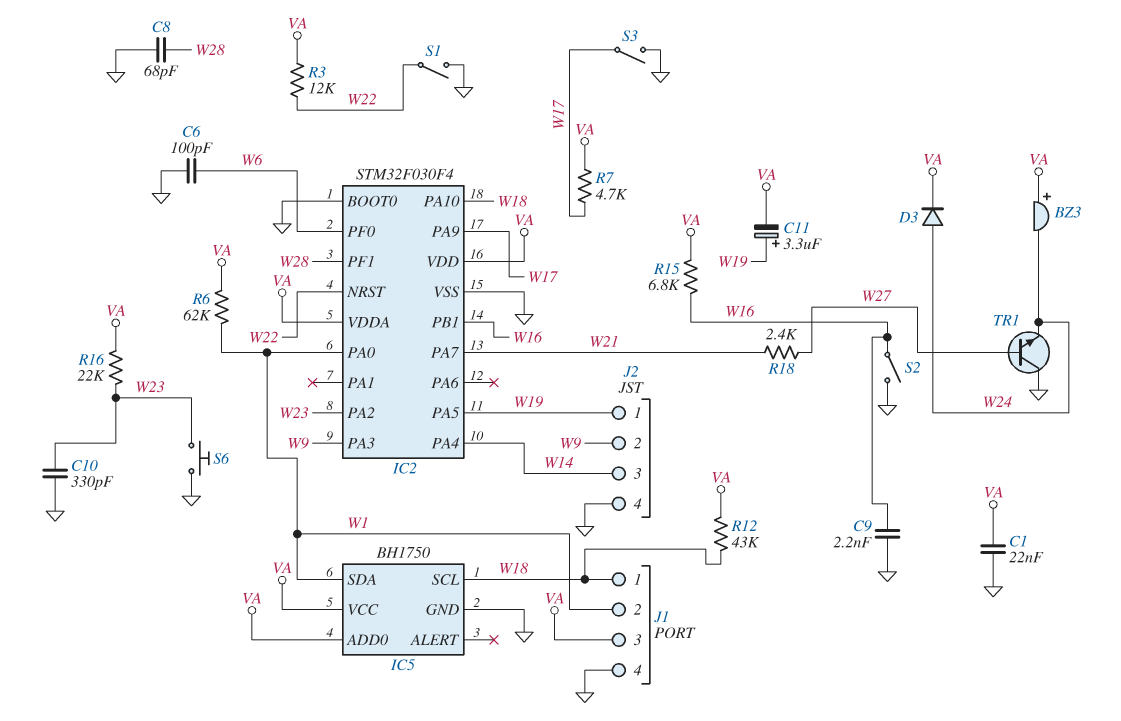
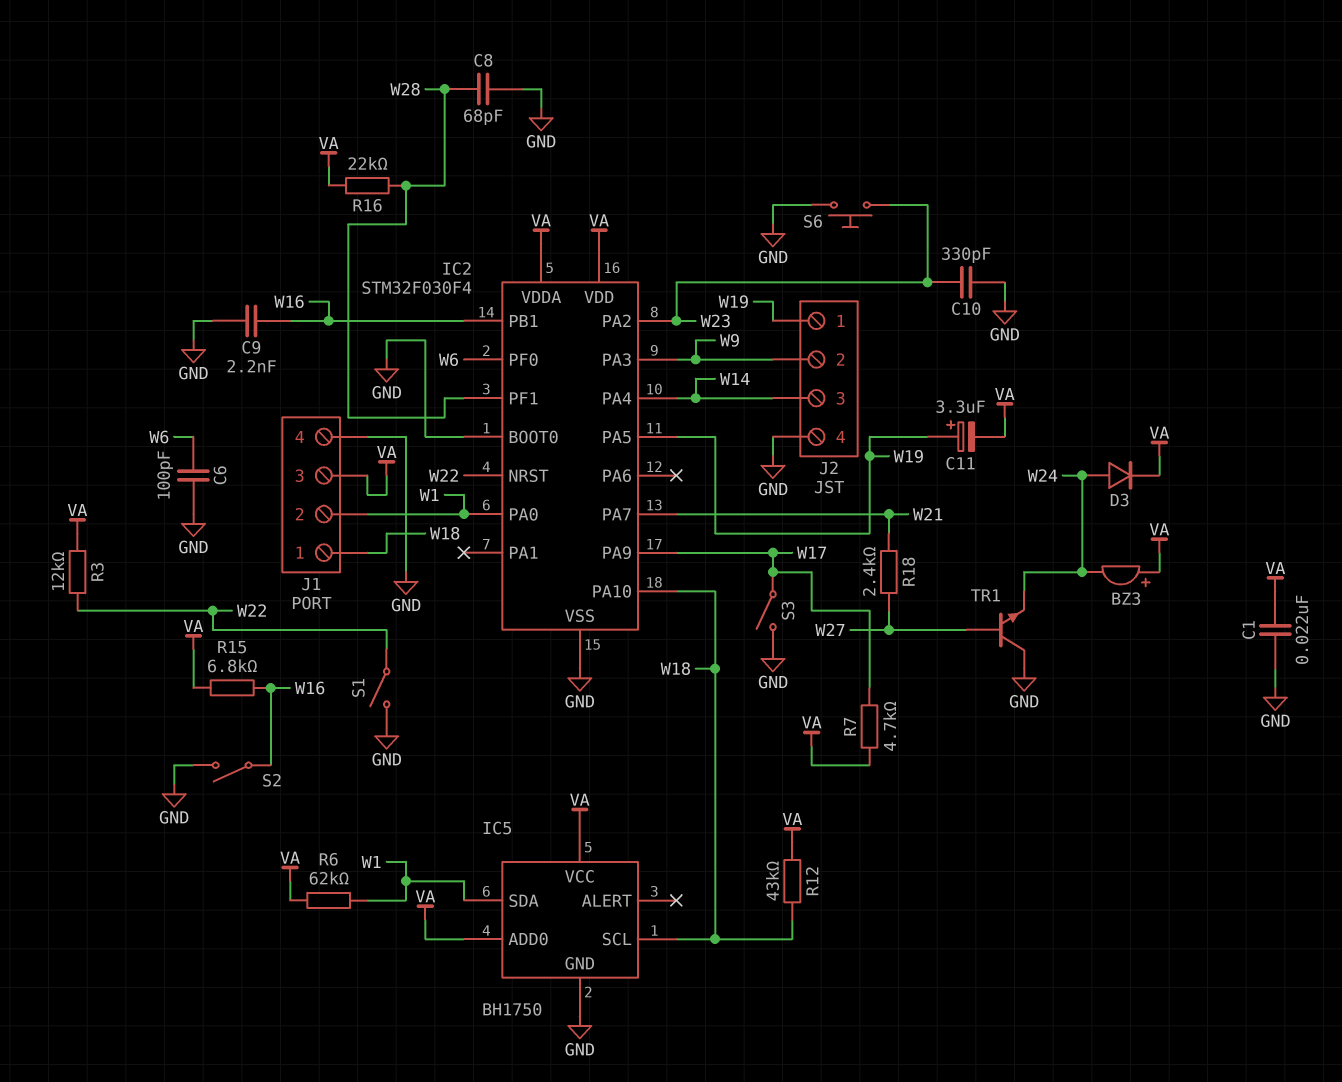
R16: 22k (VA, W23) -> 22k (VA, W28)

